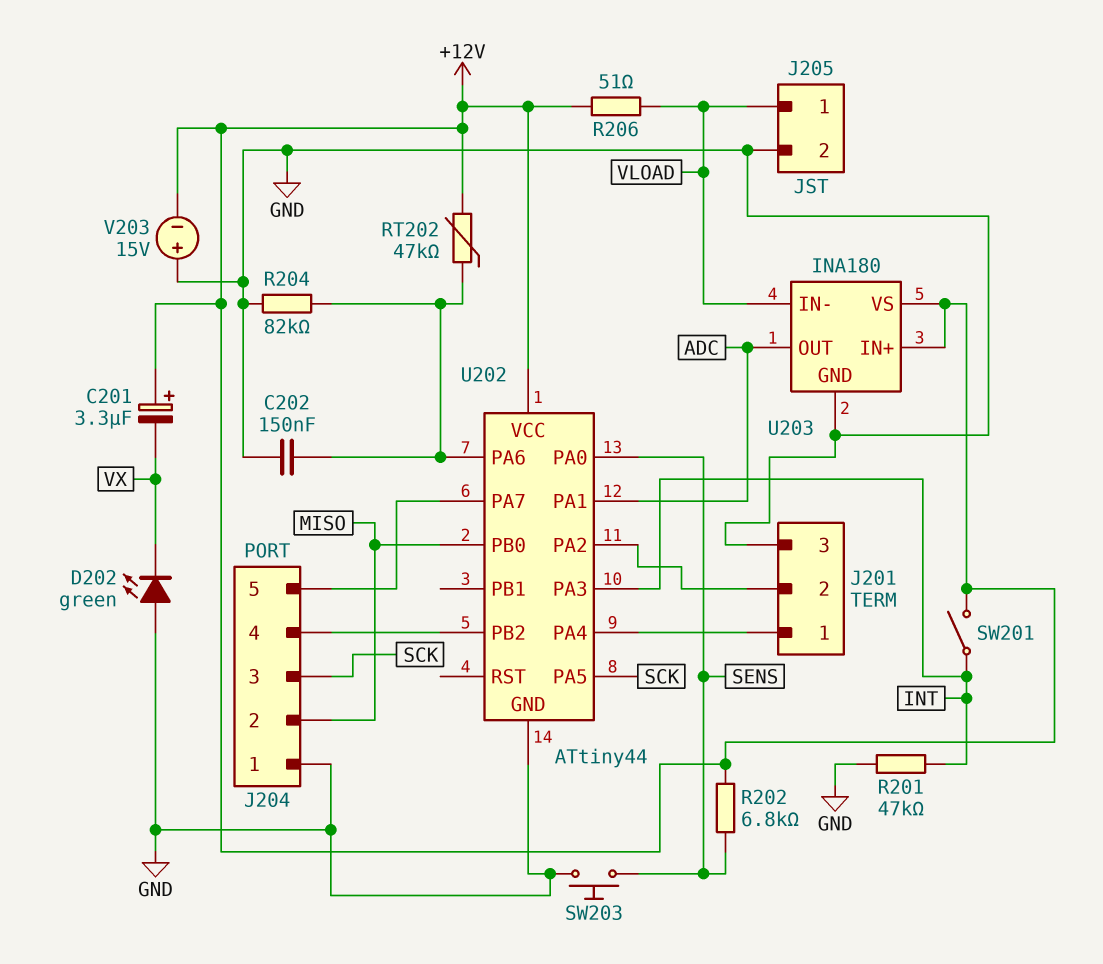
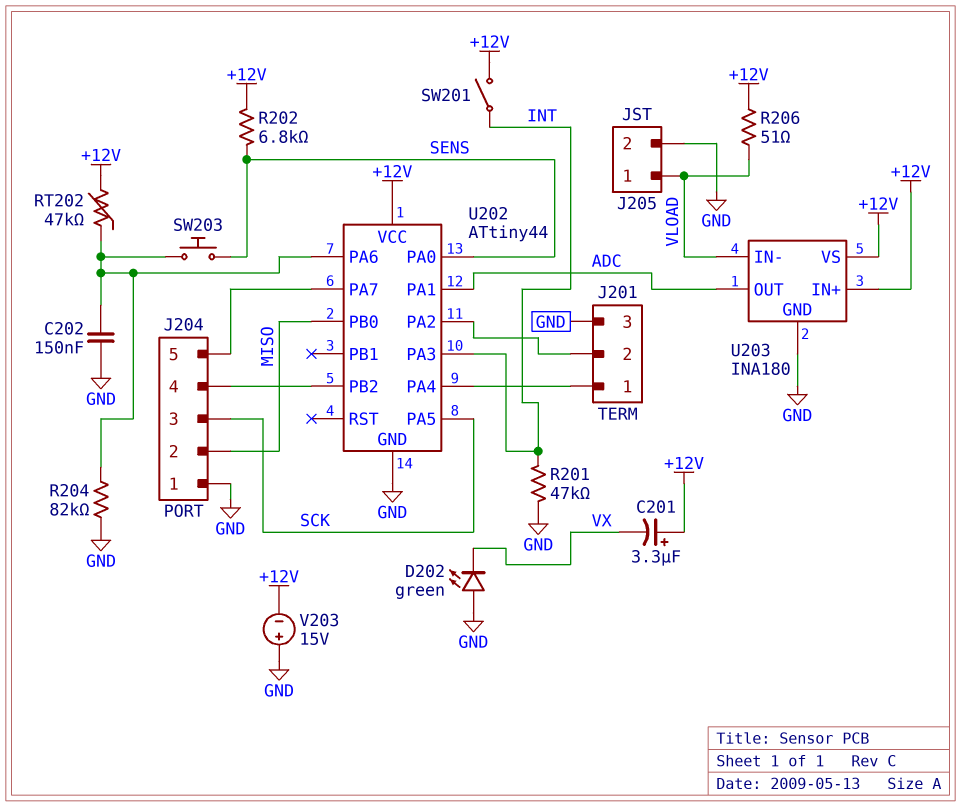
SW203: button (GND, SENS) -> button (SENS, U202/PA6)

